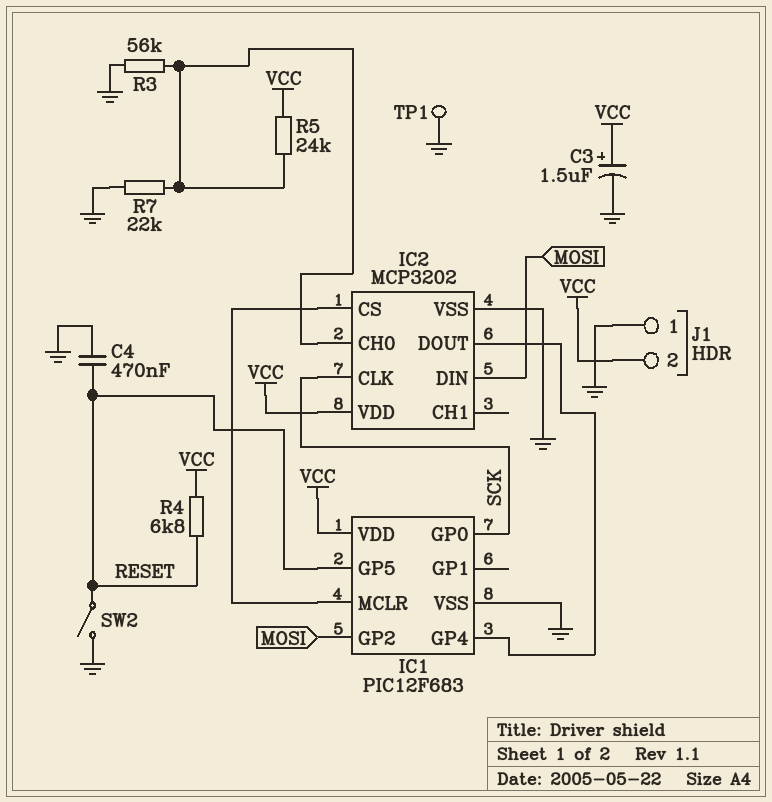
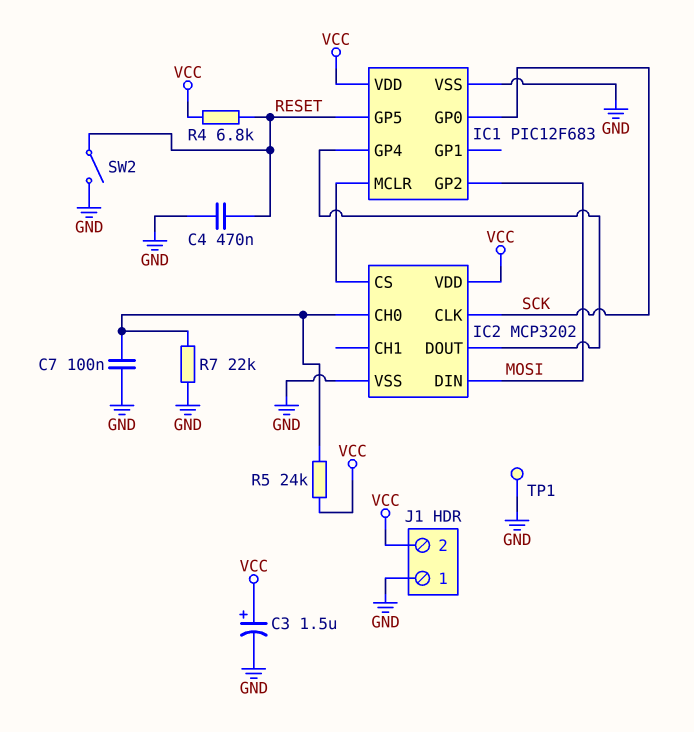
C7: none -> 100nF (GND, IC2/CH0)
R3: 56k (GND, IC2/CH0) -> none

